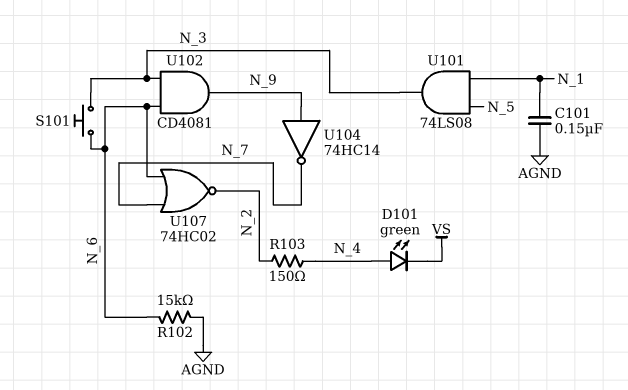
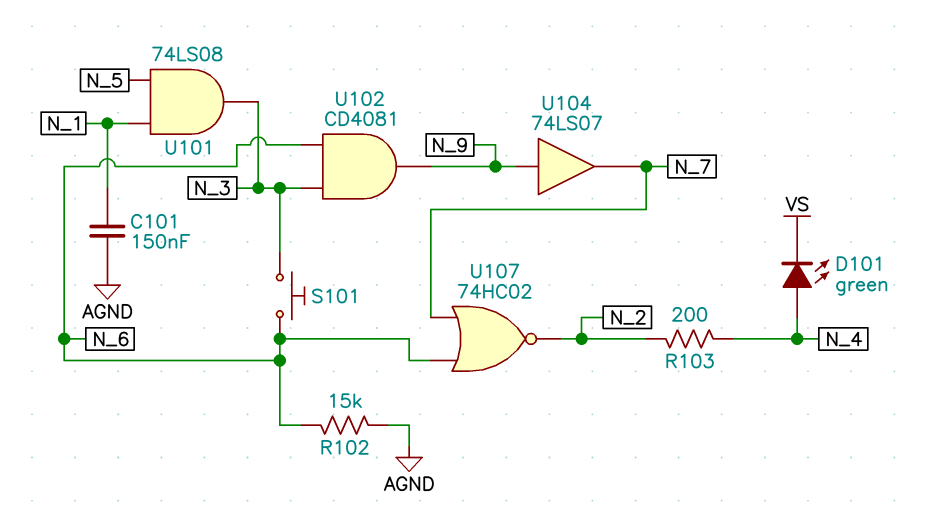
R103: 150 (N_2, N_4) -> 200 (N_2, N_4)
U104: NOT 74HC14 (in N_9, out N_7) -> buffer 74LS07 (in N_9, out N_7)

